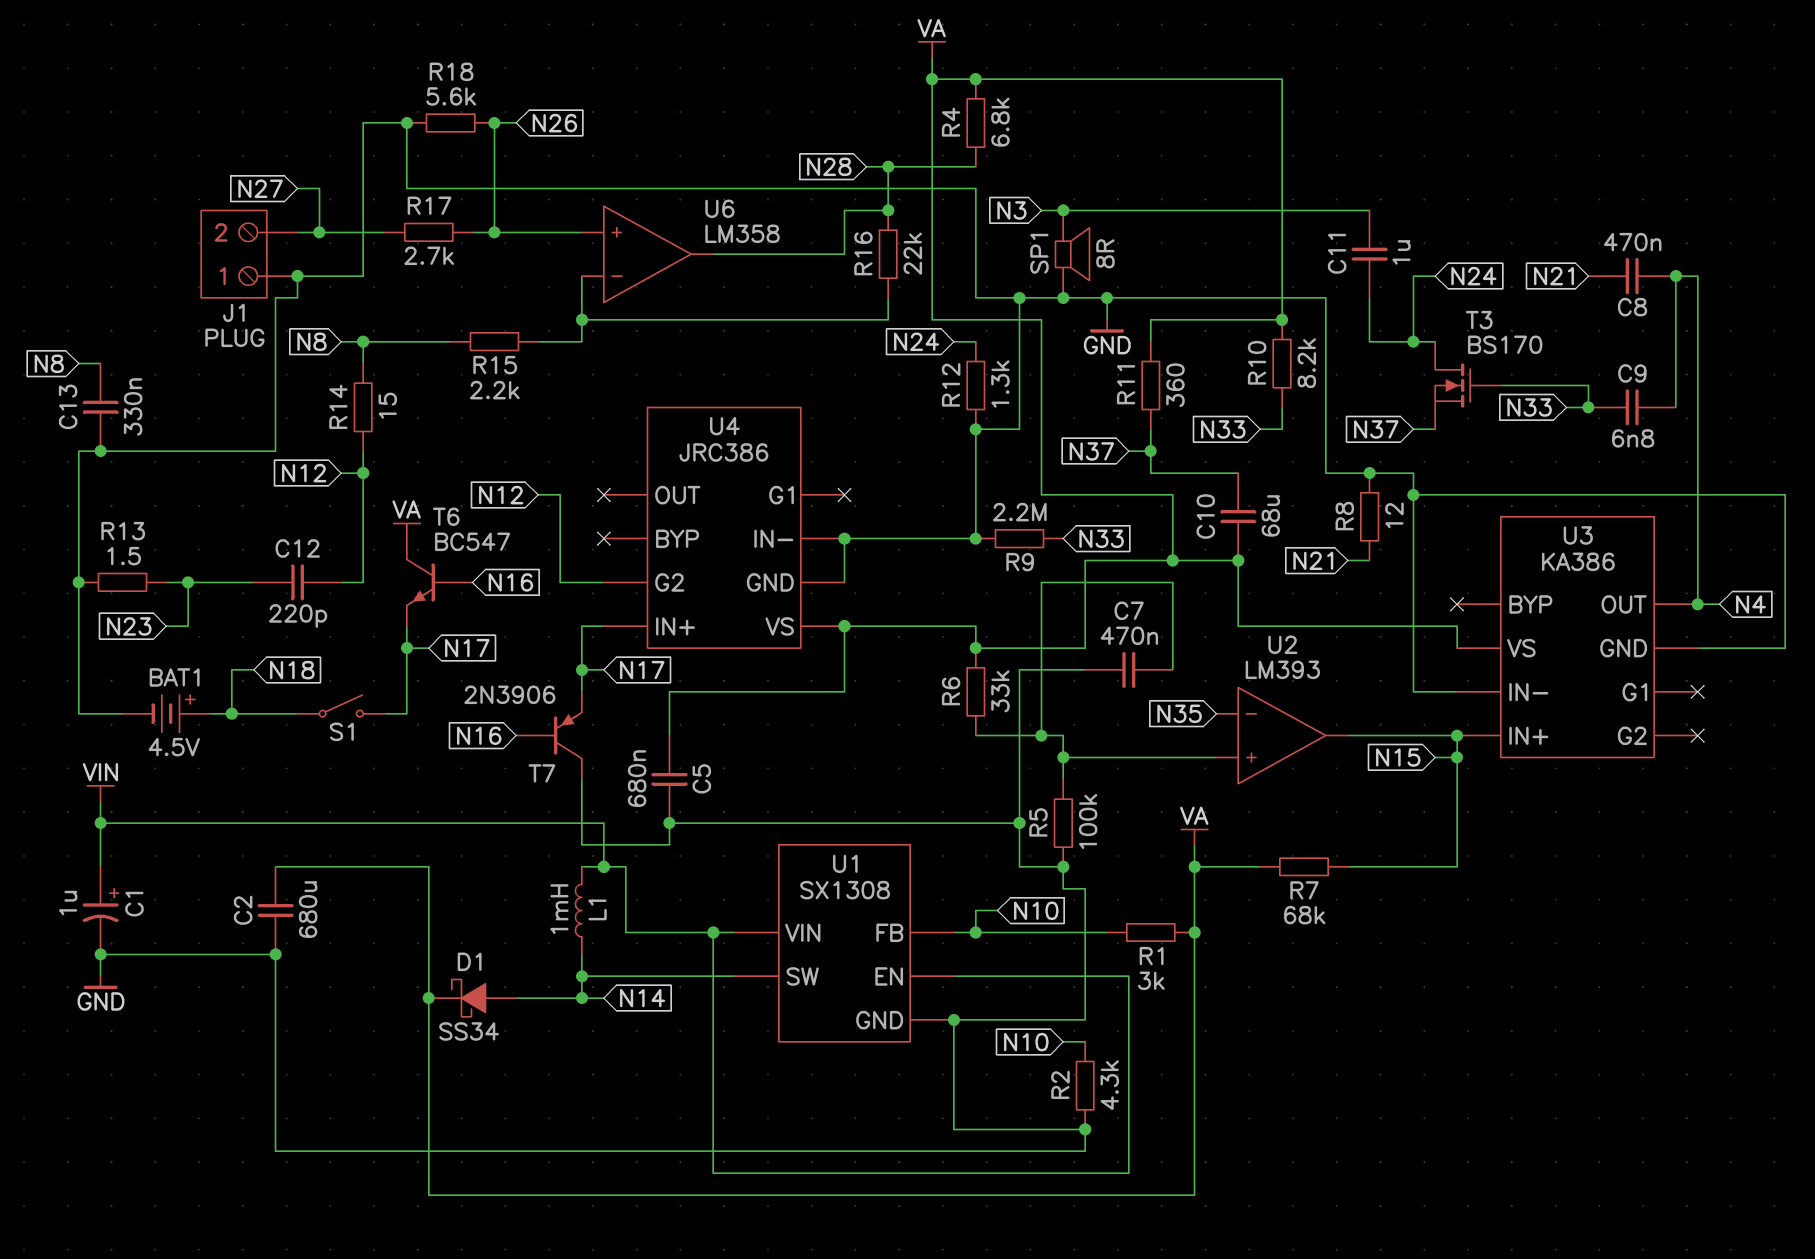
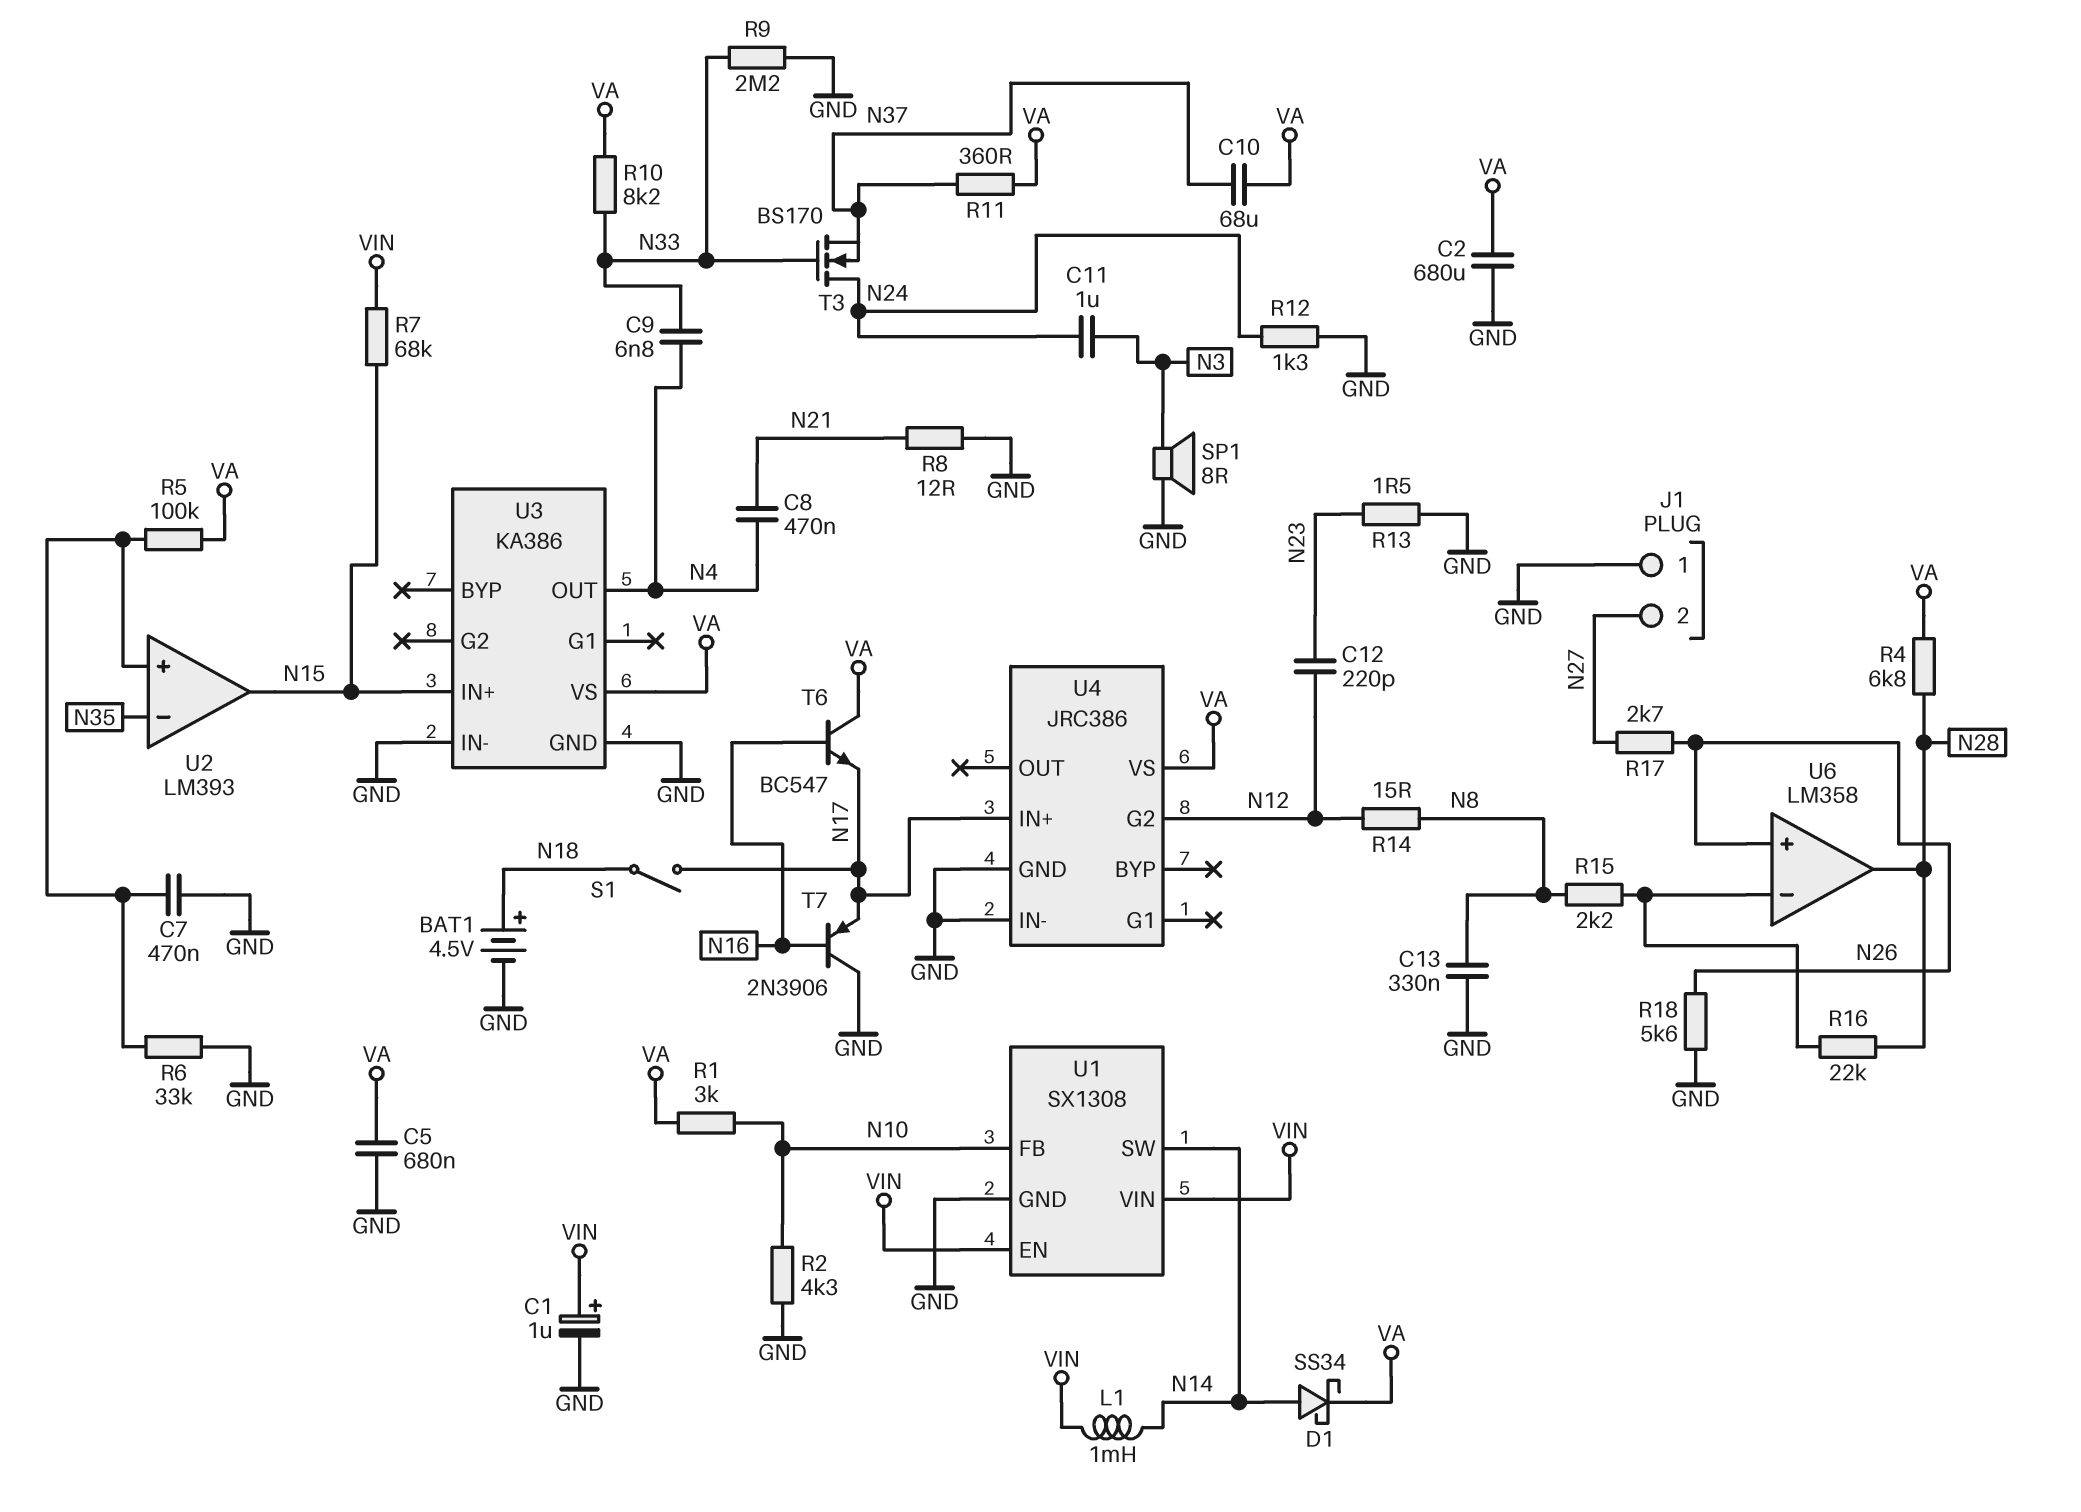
R5: 100k (GND, U2/in+) -> 100k (U2/in+, VA)
R6: 33k (U2/in+, VA) -> 33k (GND, U2/in+)
R7: 68k (N15, VA) -> 68k (N15, VIN)

